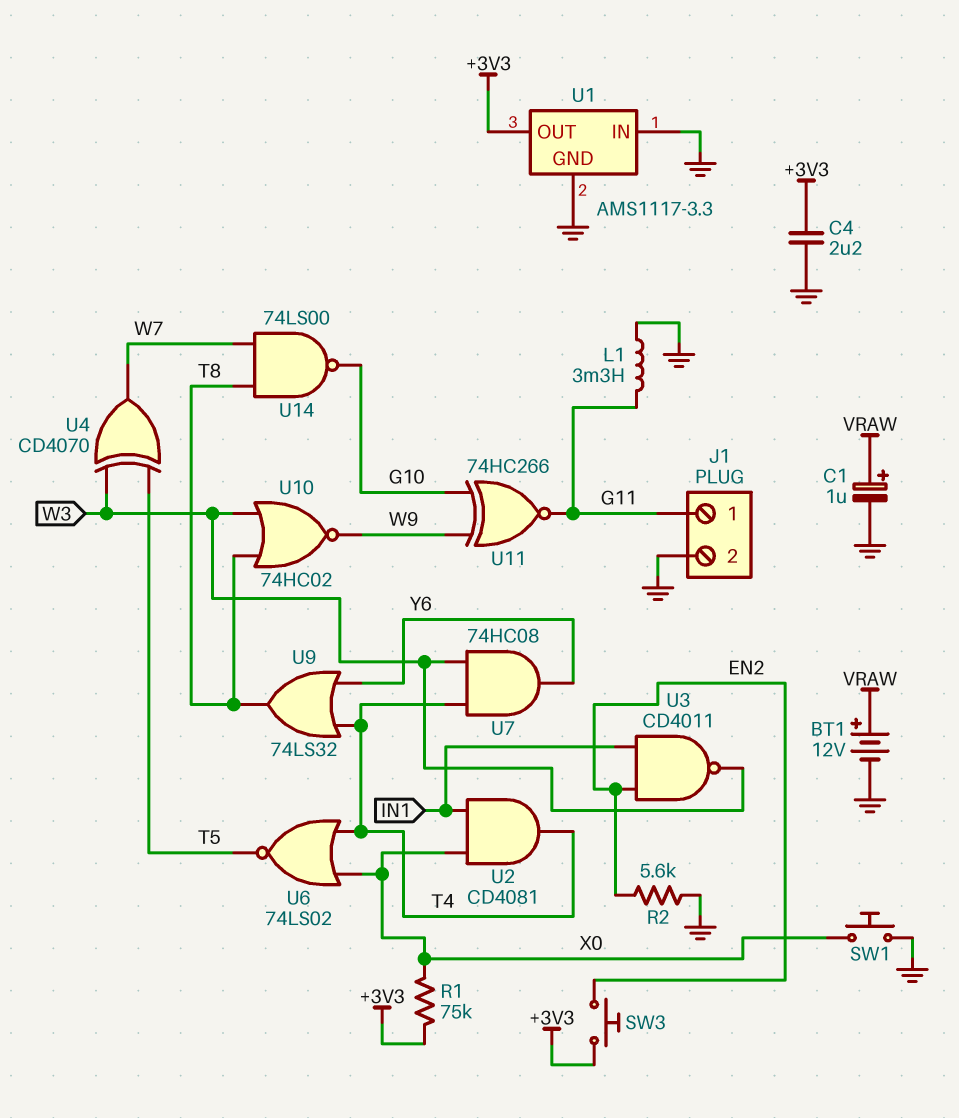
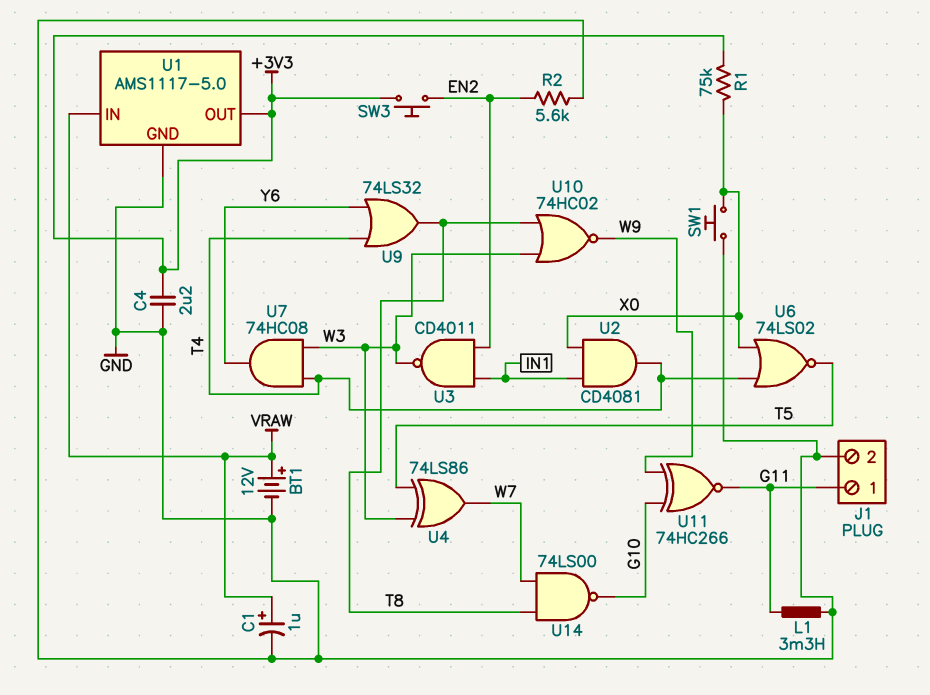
U1: AMS1117-3.3 -> AMS1117-5.0
U1 pin IN: GND -> VRAW
U4: XOR CD4070 (in T5, in W3, out W7) -> XOR 74LS86 (in T5, in W3, out W7)

